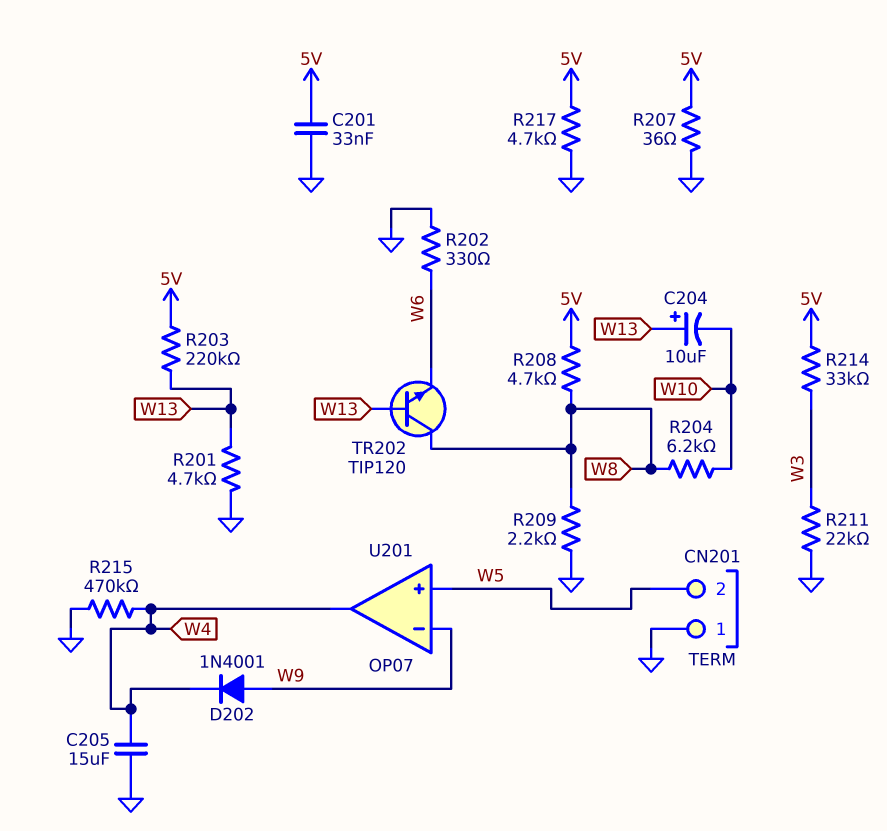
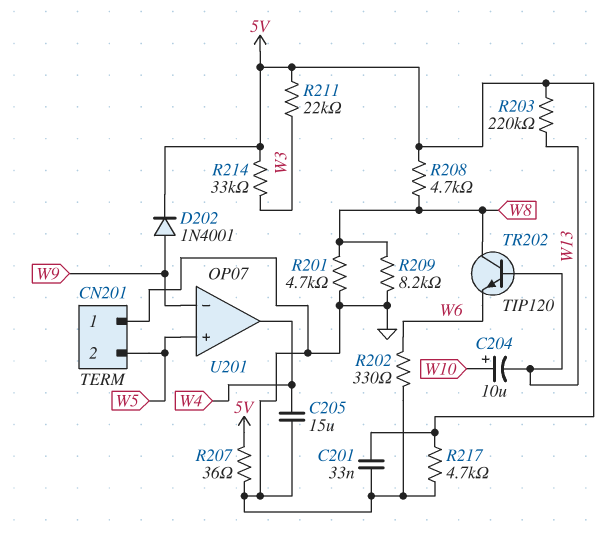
C204: 10uF (plus W13, minus W10) -> 10uF (plus W10, minus W13)
D202: diode 1N4001 (A W9, K W4) -> diode 1N4001 (A W9, K 5V)
R201: 4.7k (GND, W13) -> 4.7k (GND, W8)
R204: 6.2k (W8, W10) -> none
R209: 2.2k (GND, W8) -> 8.2k (GND, W8)
R211: 22k (GND, W3) -> 22k (5V, W3)
R215: 470k (GND, W4) -> none

